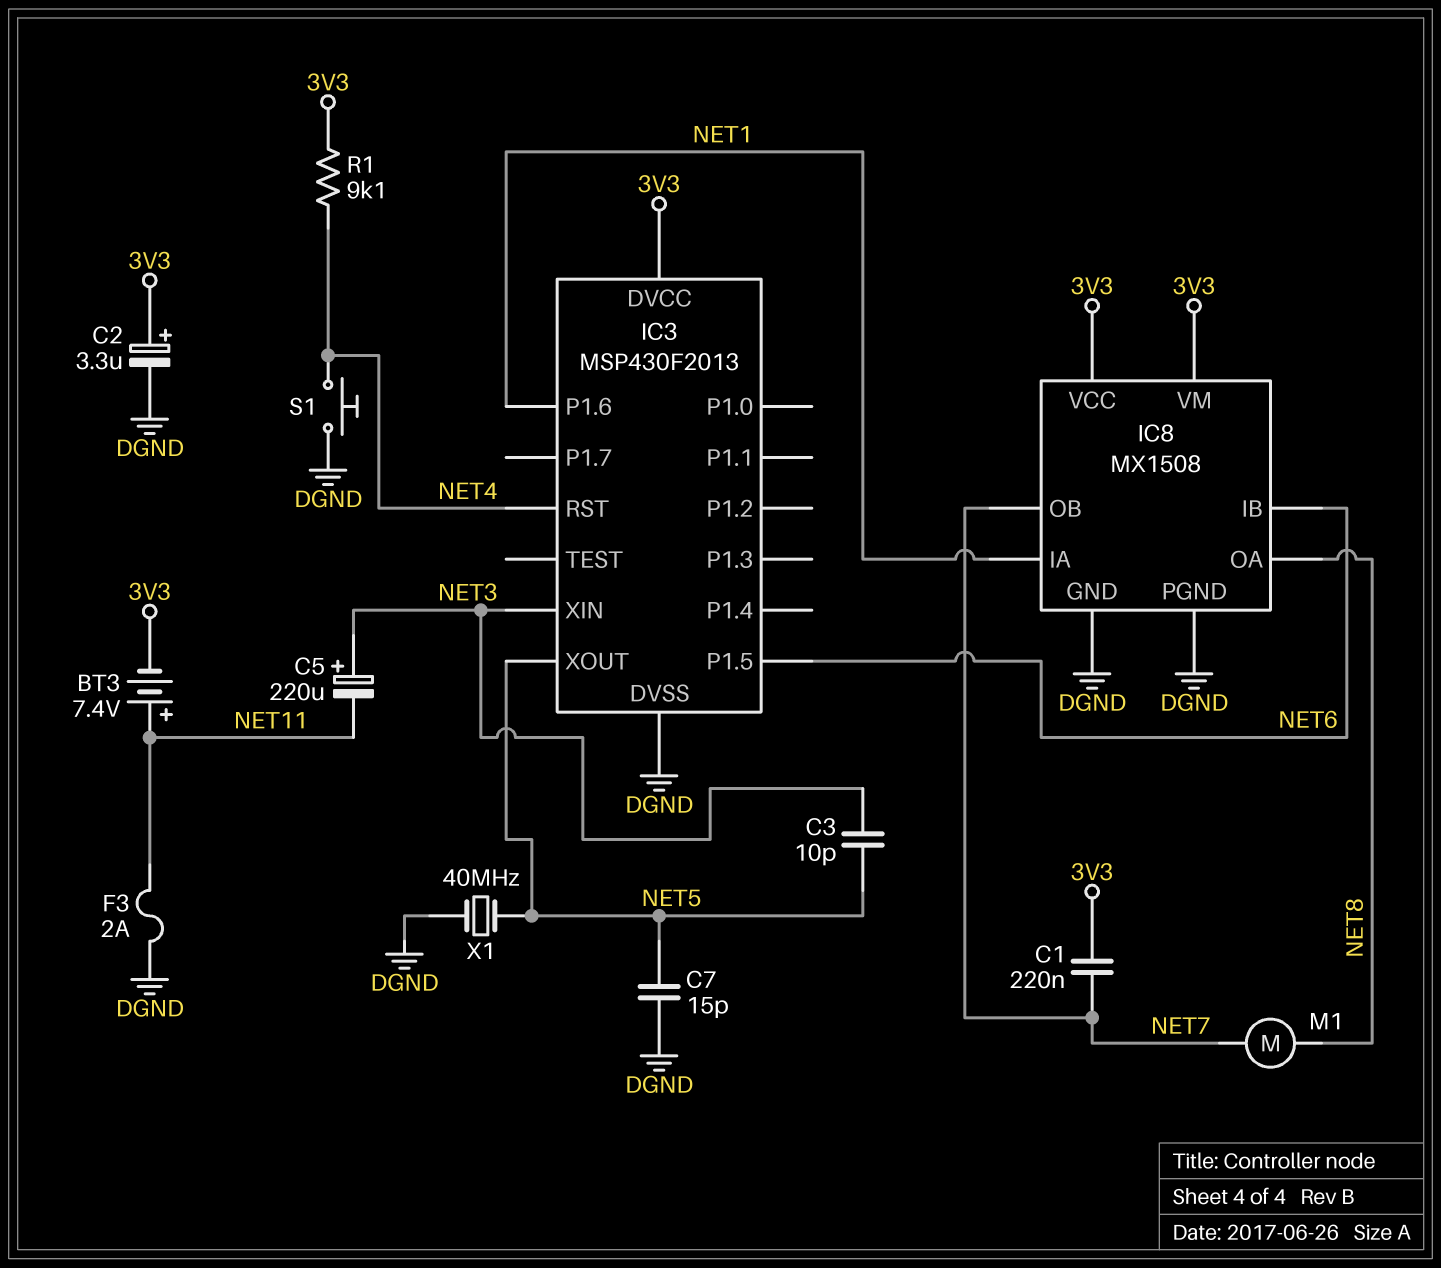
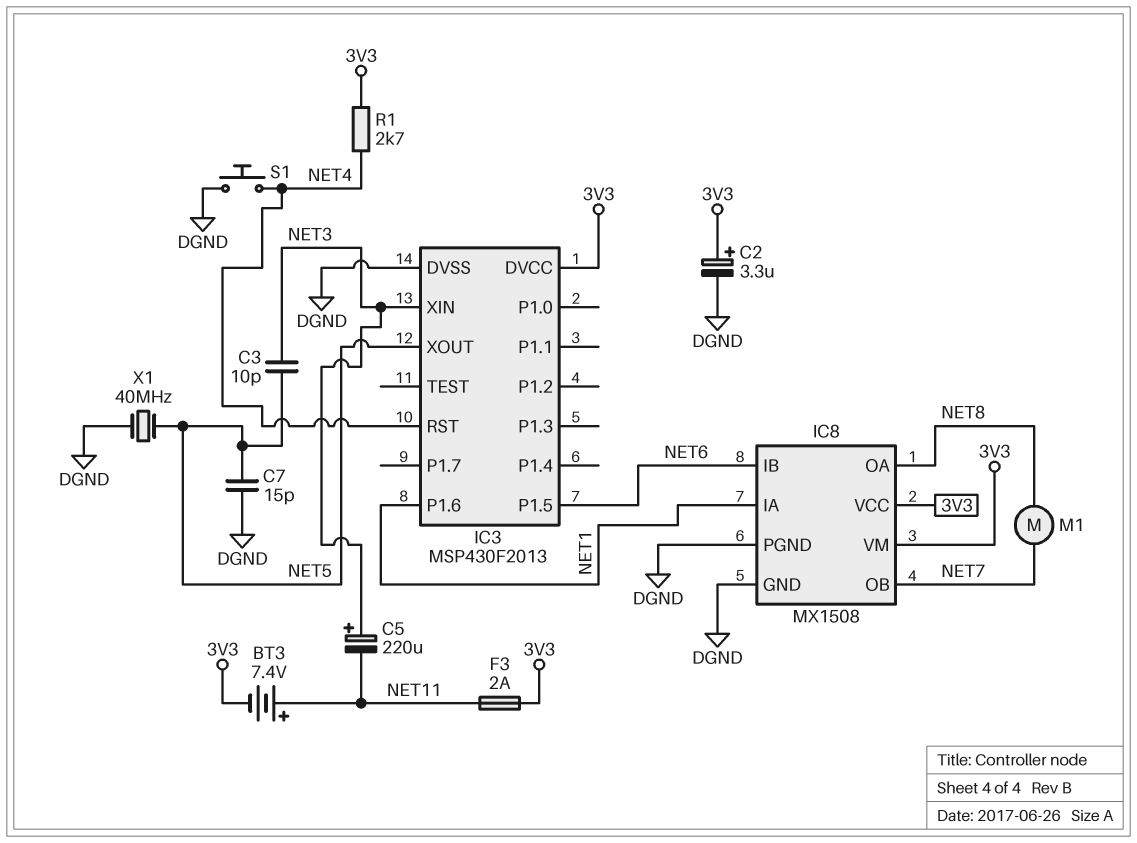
C1: 220nF (3V3, NET7) -> none
F3: 2A (DGND, NET11) -> 2A (3V3, NET11)
R1: 9.1k (3V3, NET4) -> 2.7k (3V3, NET4)

